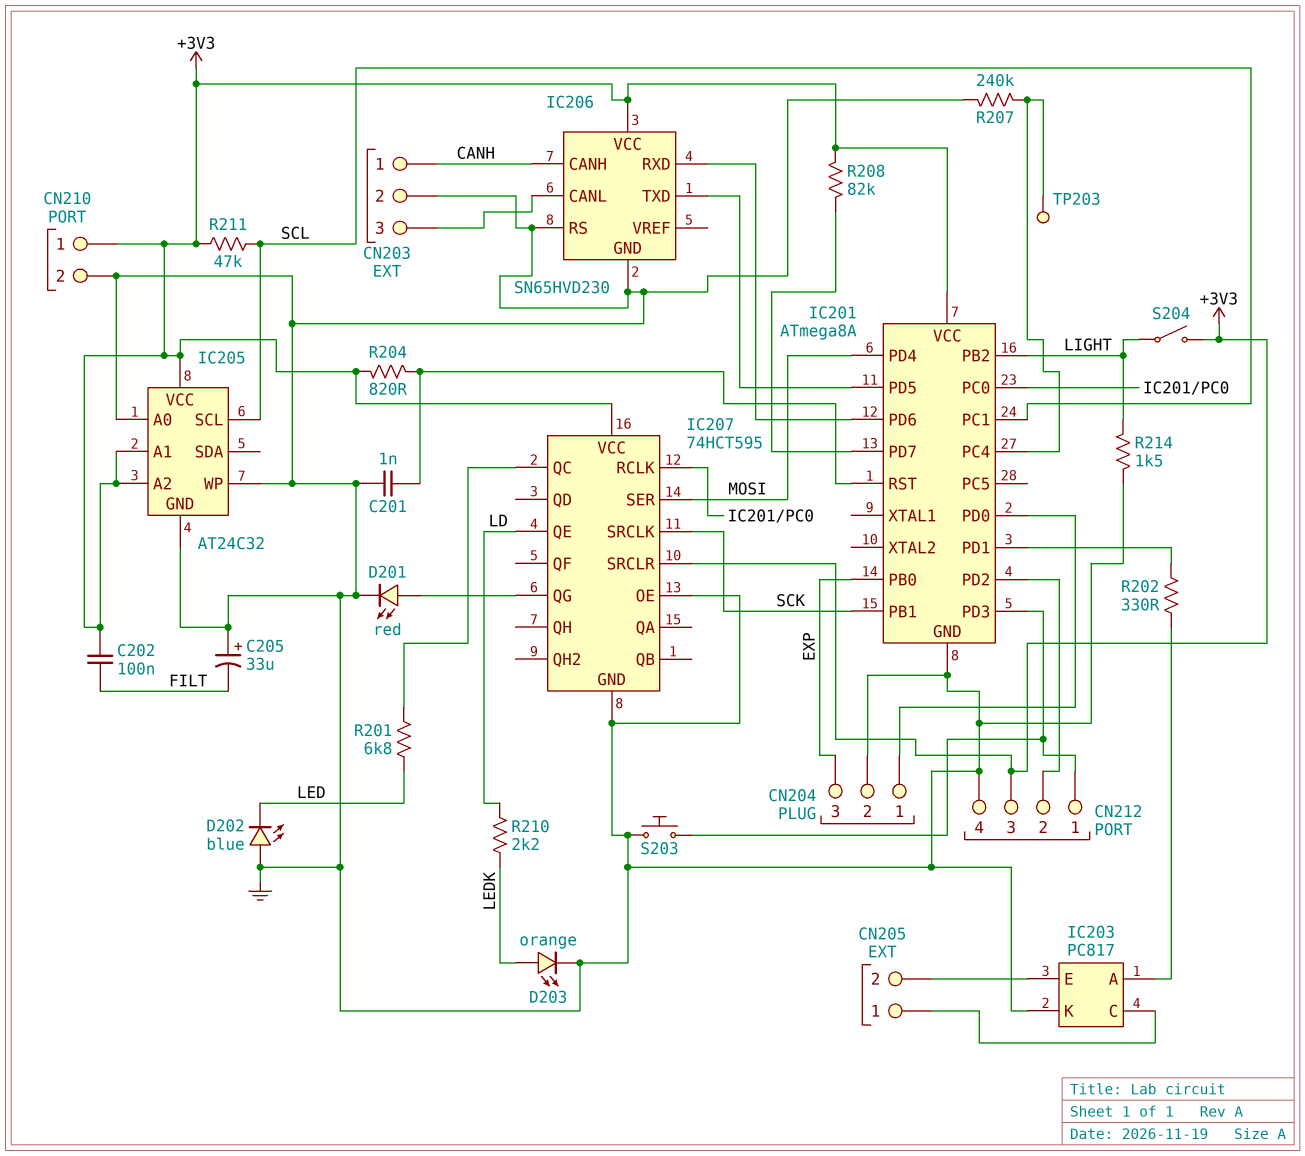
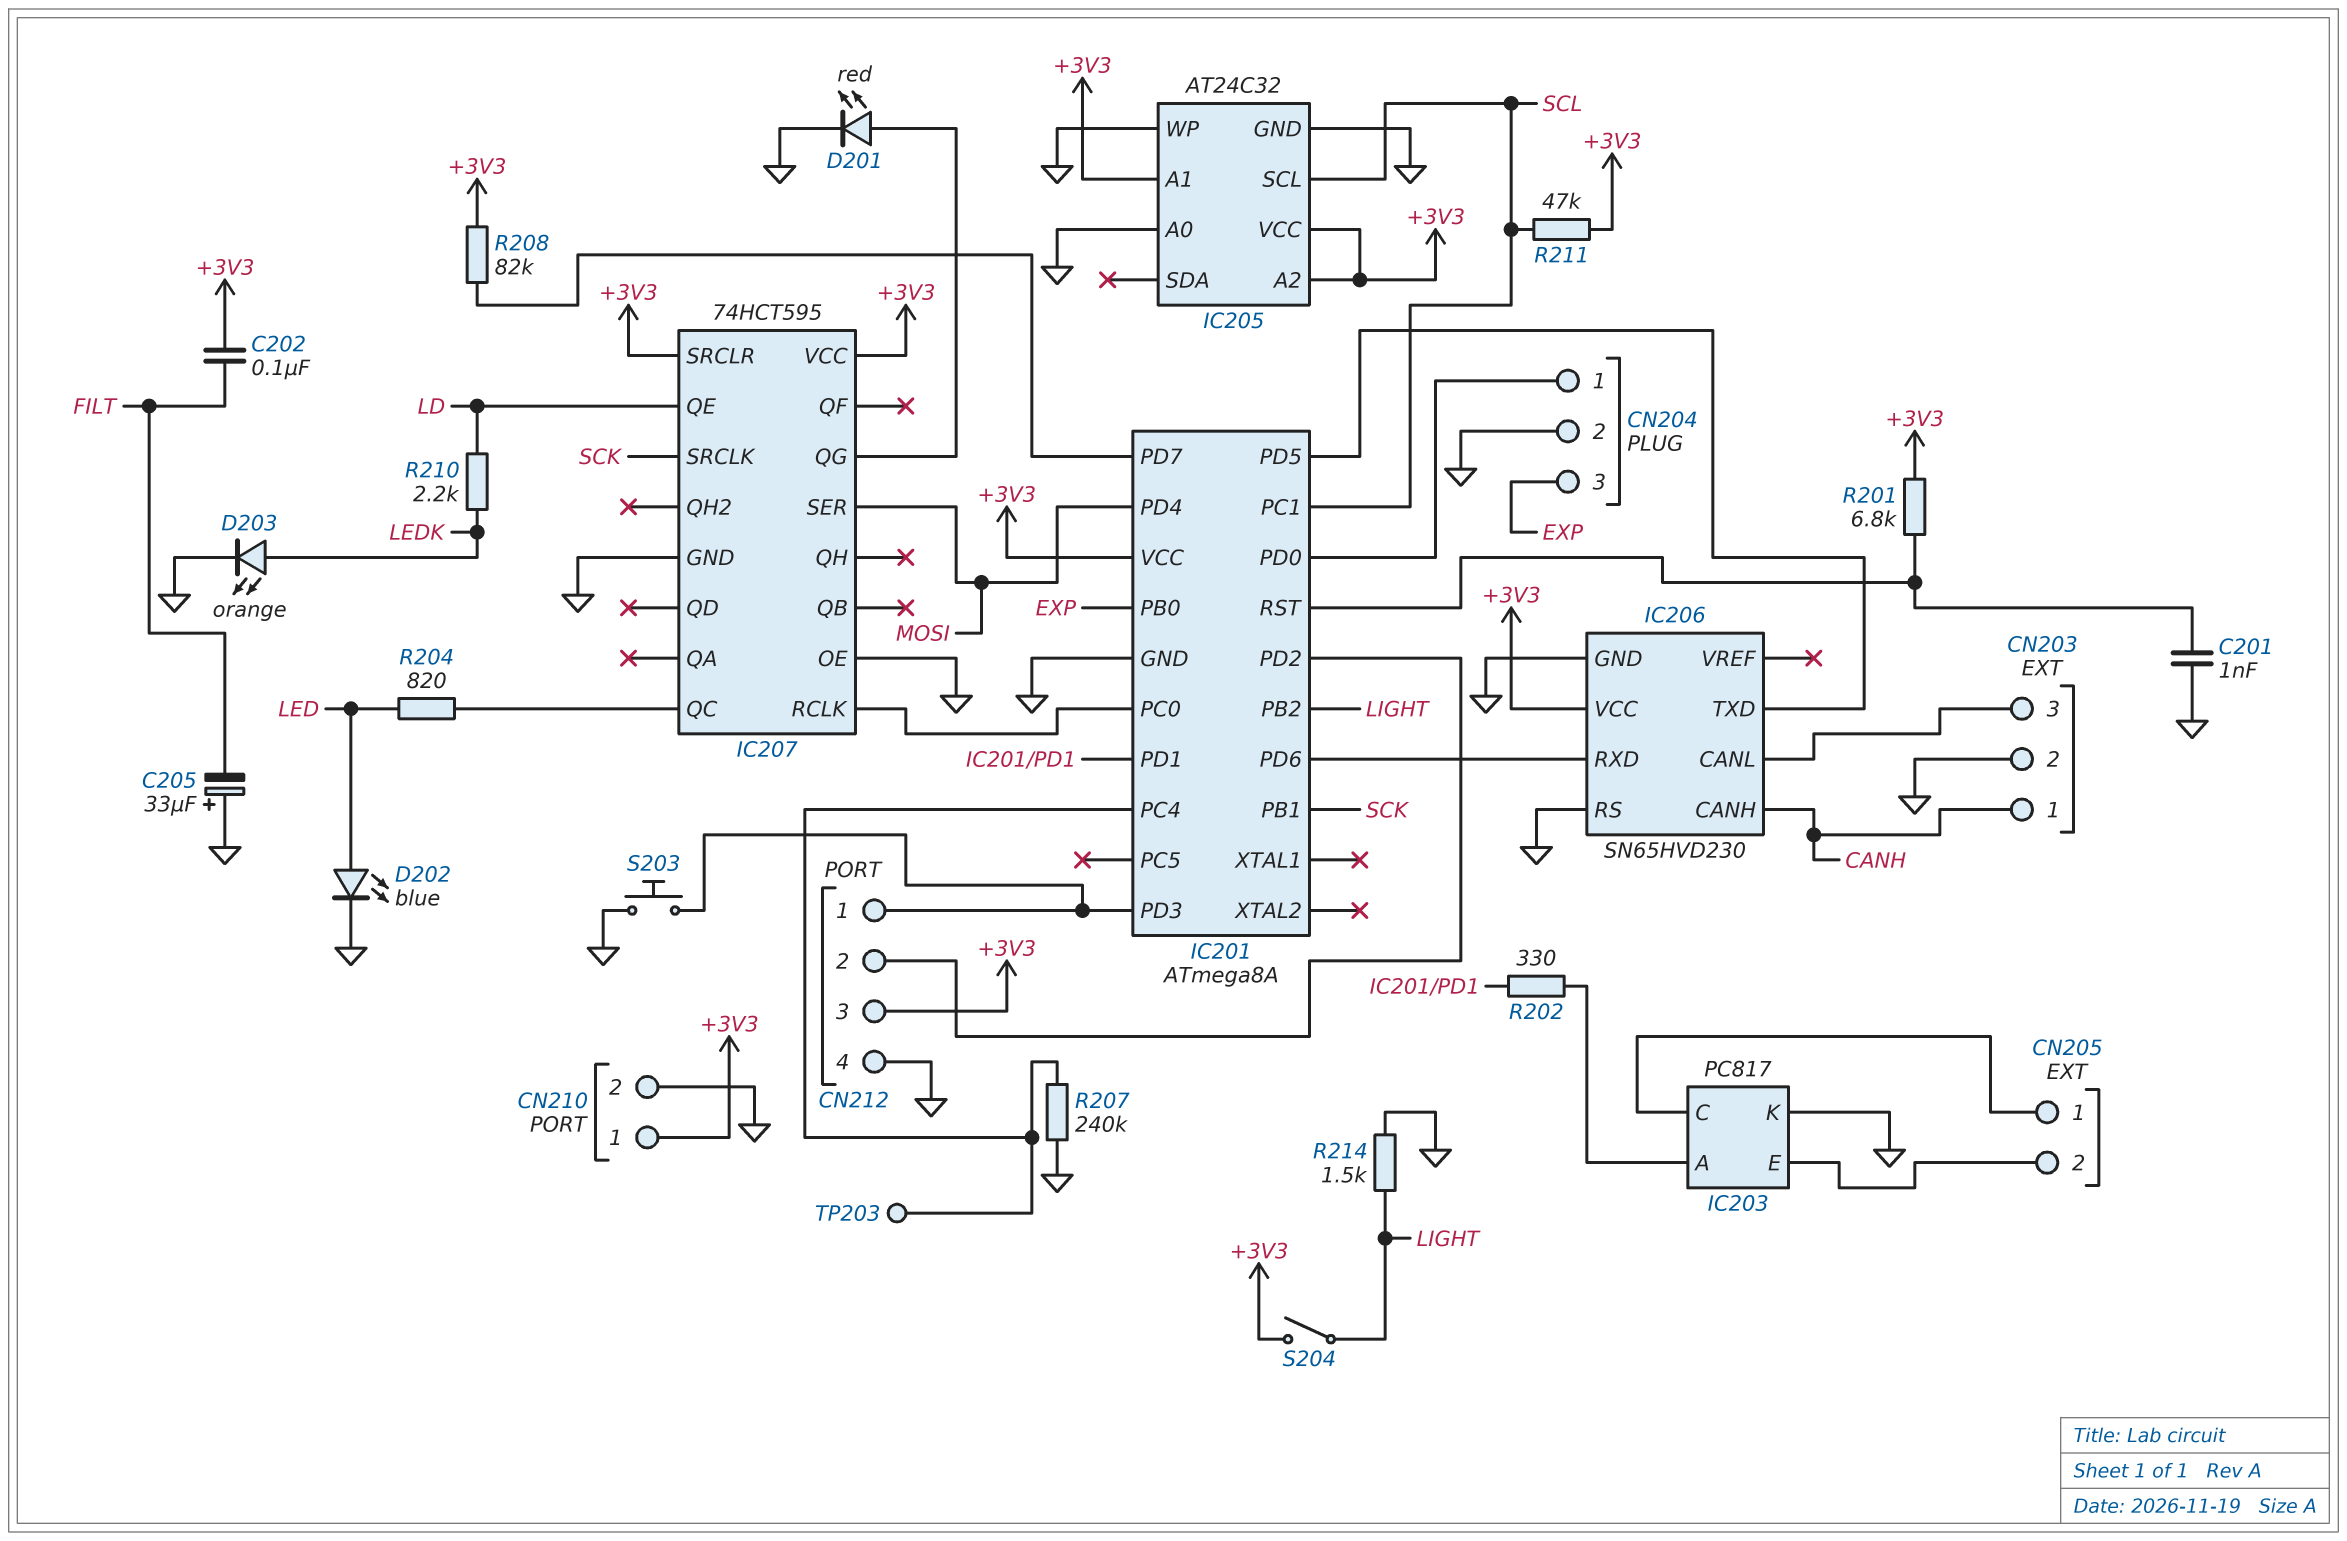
D202: LED blue (A GND, K LED) -> LED blue (A LED, K GND)
R201: 6.8k (IC207/QC, LED) -> 6.8k (+3V3, IC201/RST)
R204: 820 (+3V3, IC201/RST) -> 820 (IC207/QC, LED)

